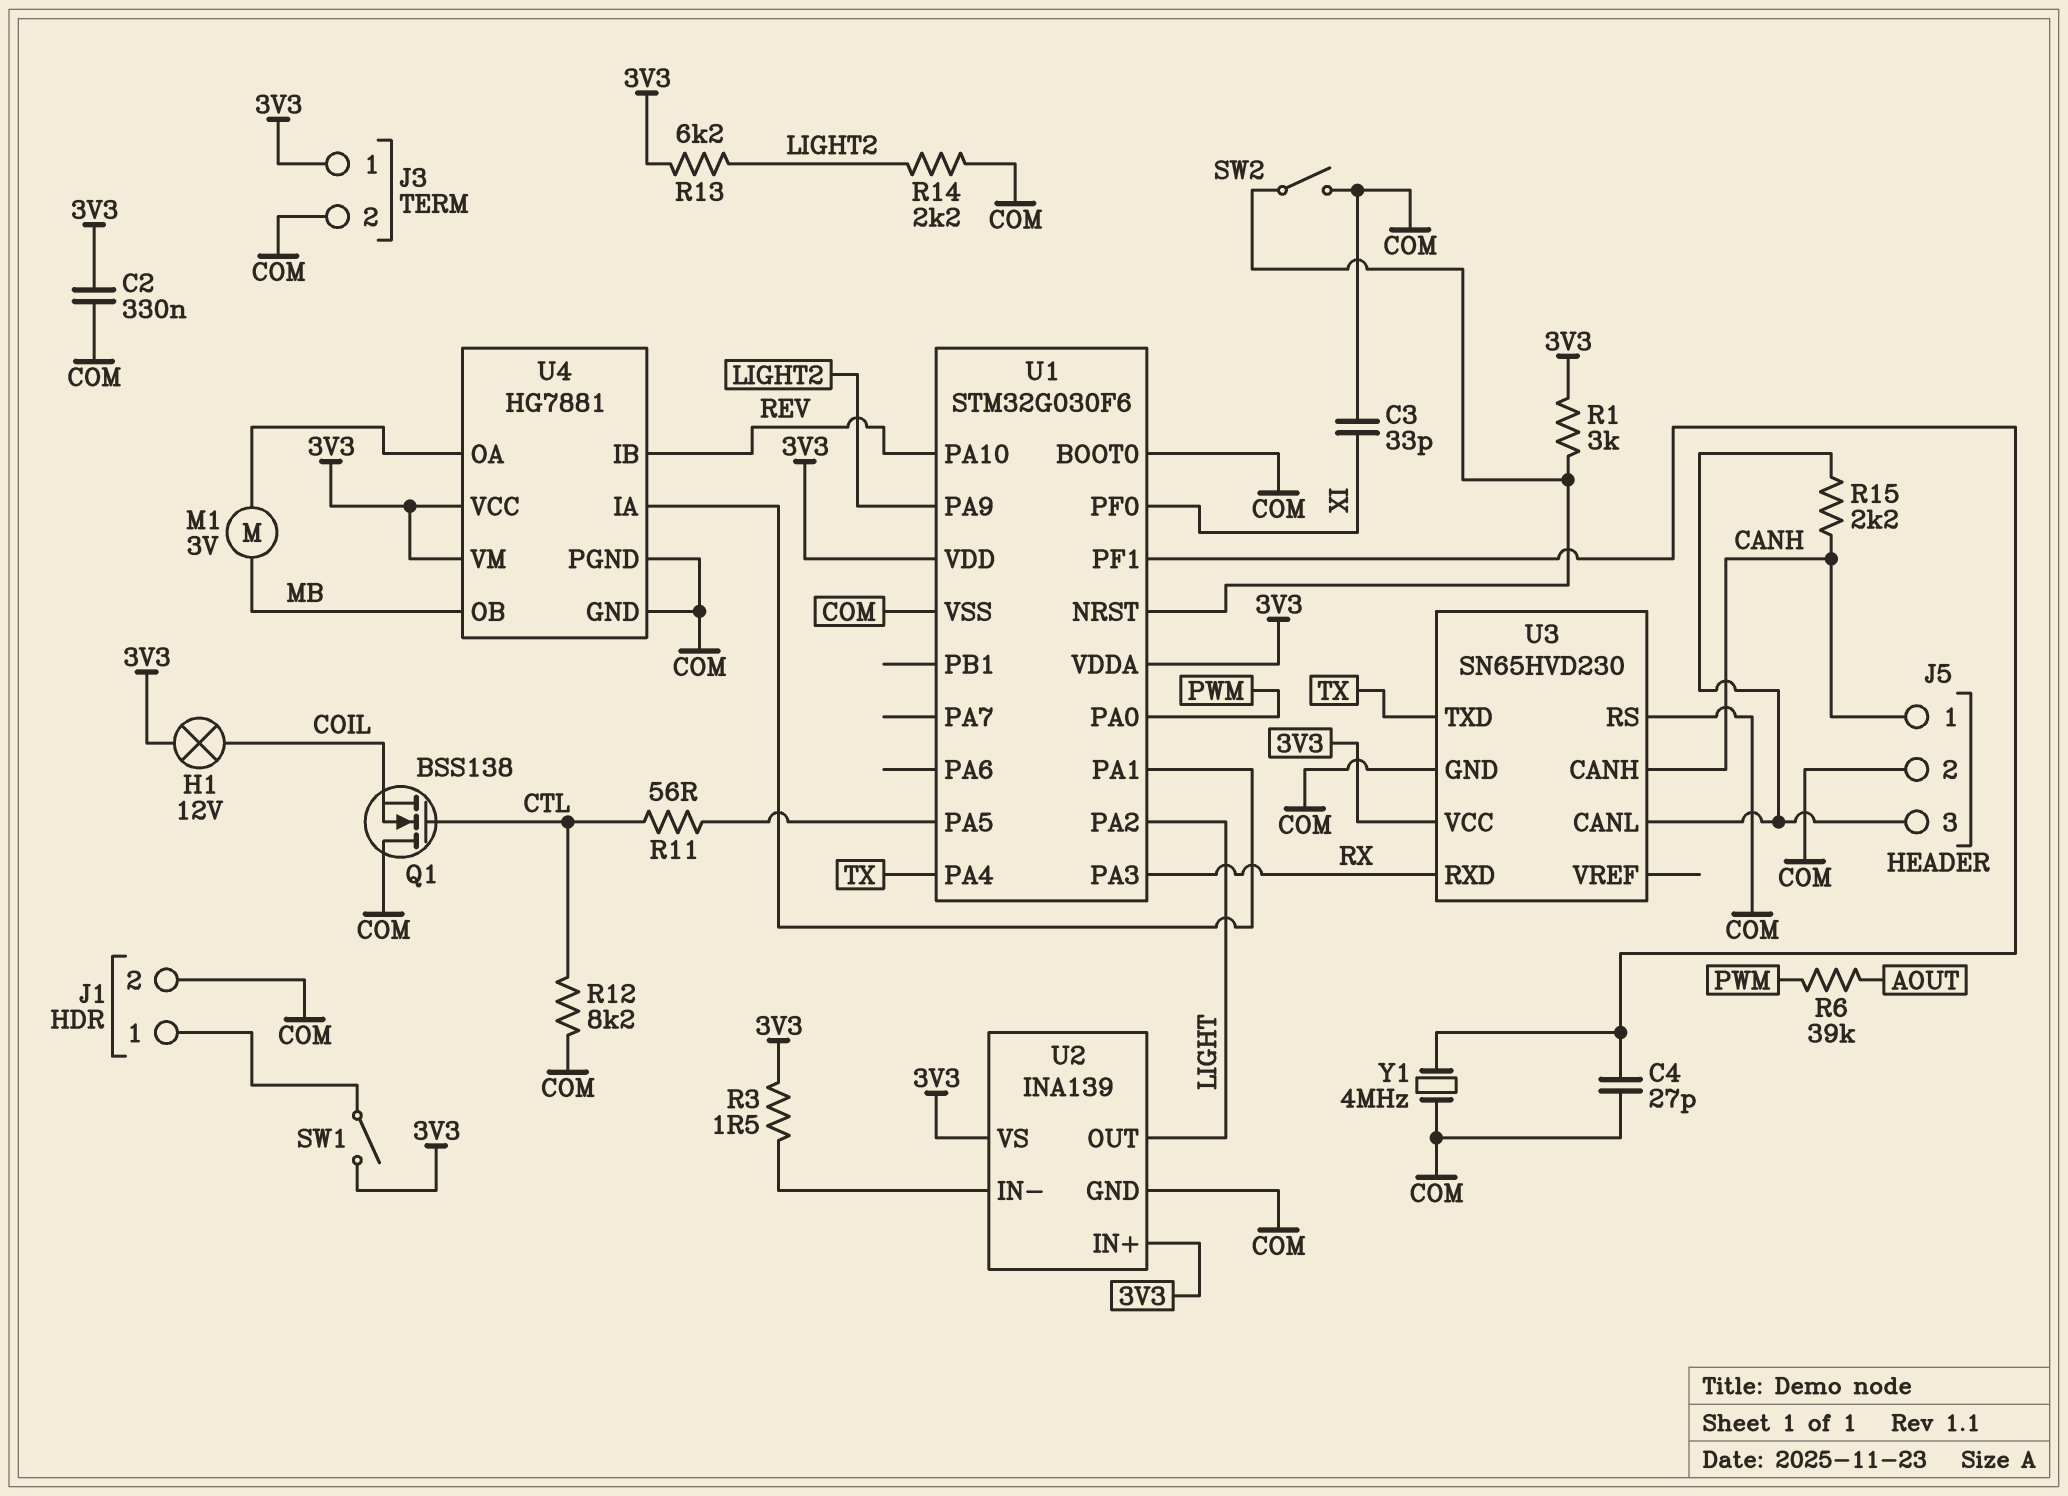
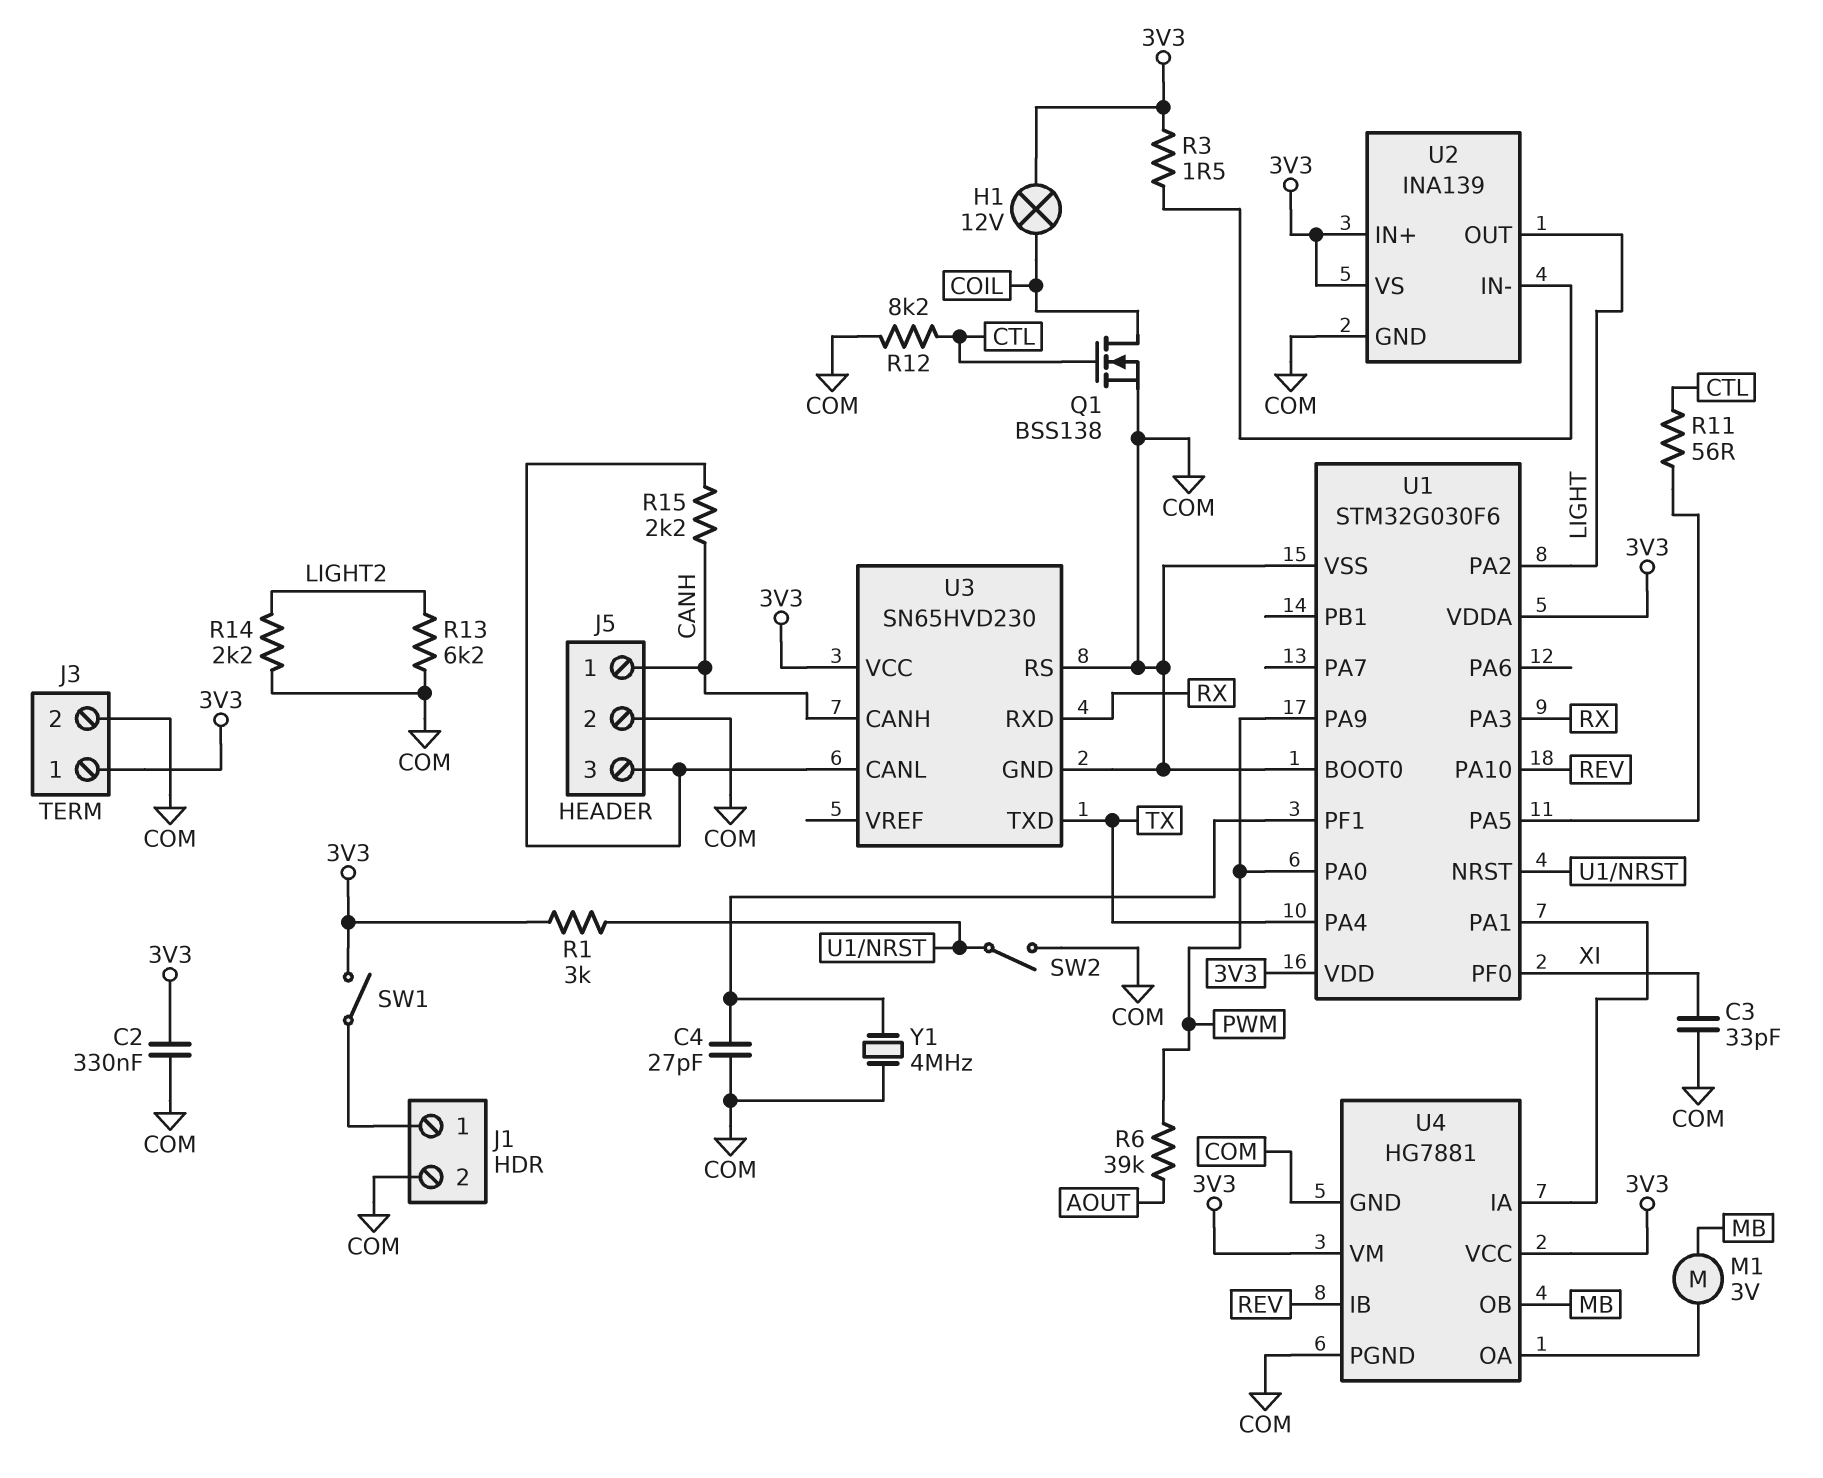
Q1: NMOS BSS138 (G CTL, D COM, S COIL) -> NMOS BSS138 (G CTL, D COIL, S COM)
R13: 6.2k (3V3, LIGHT2) -> 6.2k (COM, LIGHT2)
U1 pin PA9: LIGHT2 -> PWM

